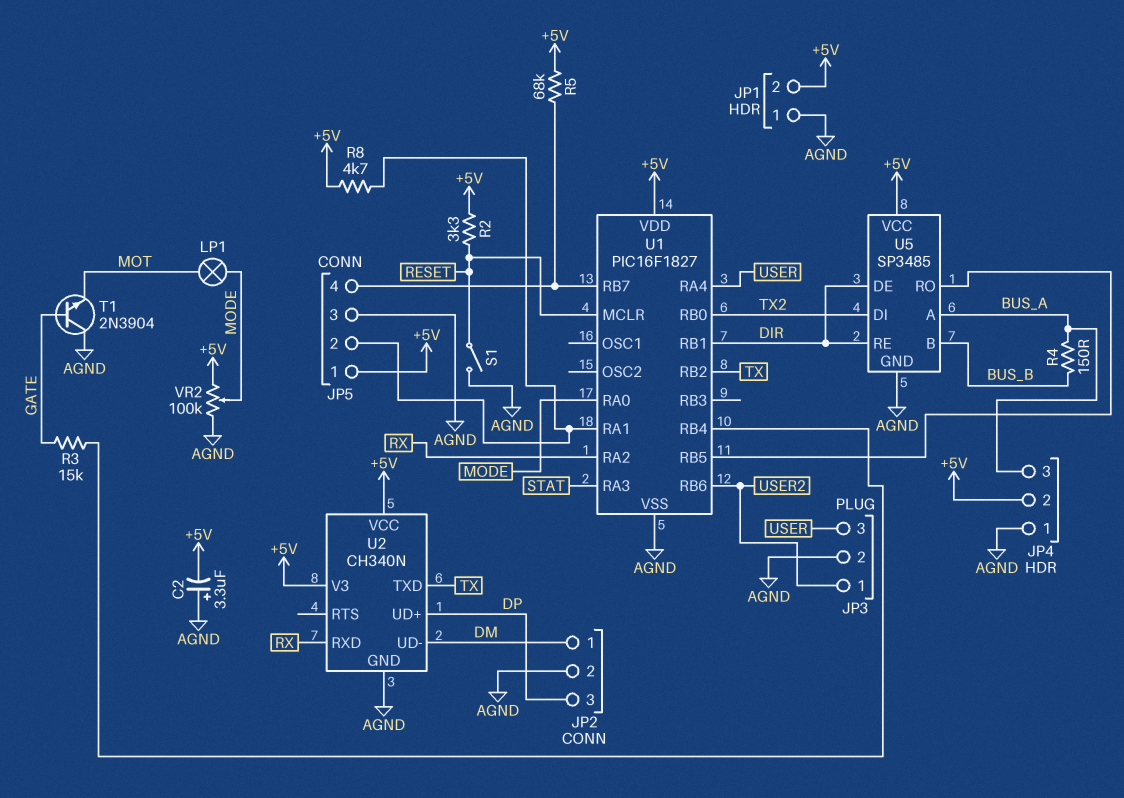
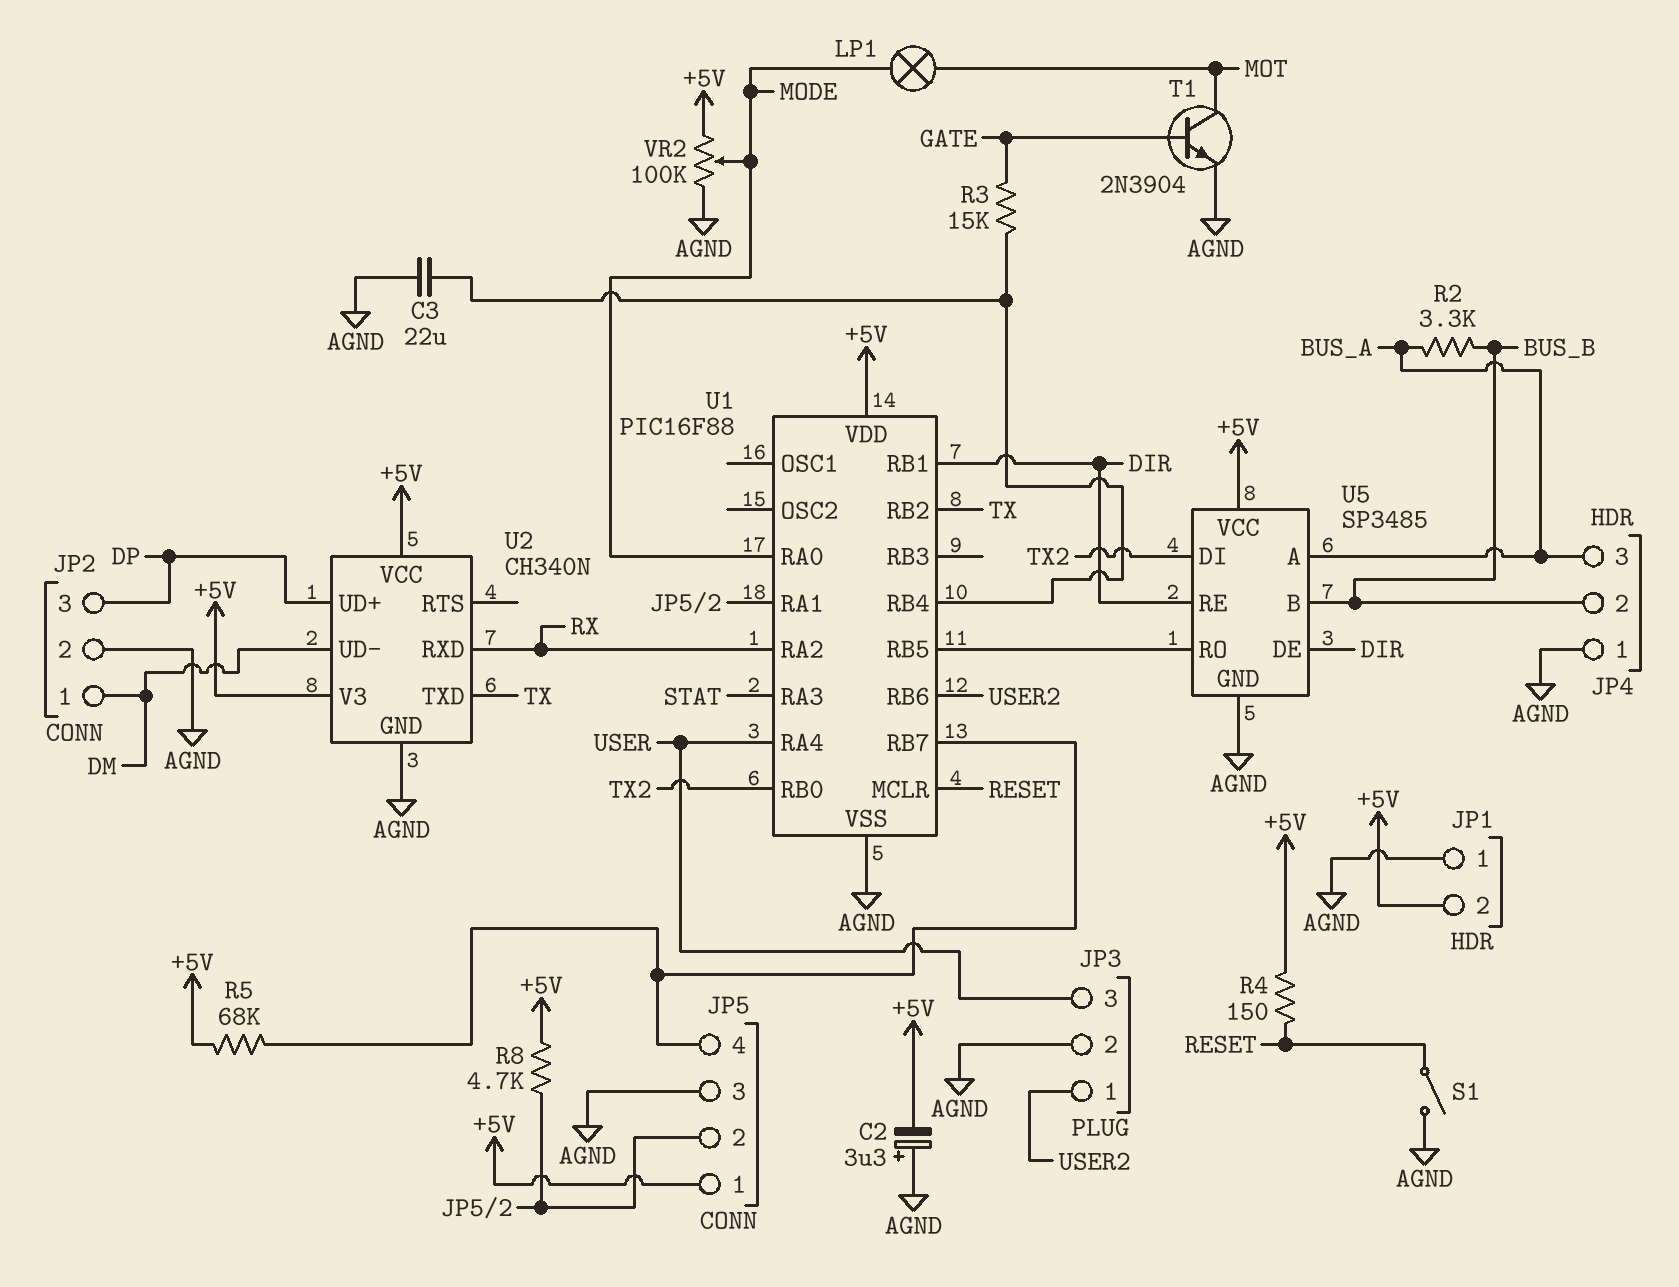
C3: none -> 22uF (AGND, U1/RB4)
JP4 pin 2: +5V -> BUS_B
R2: 3.3k (+5V, RESET) -> 3.3k (BUS_A, BUS_B)
R4: 150 (BUS_A, BUS_B) -> 150 (+5V, RESET)
T1: NPN 2N3904 (B GATE, C AGND, E MOT) -> NPN 2N3904 (B GATE, C MOT, E AGND)
U1: PIC16F1827 -> PIC16F88

